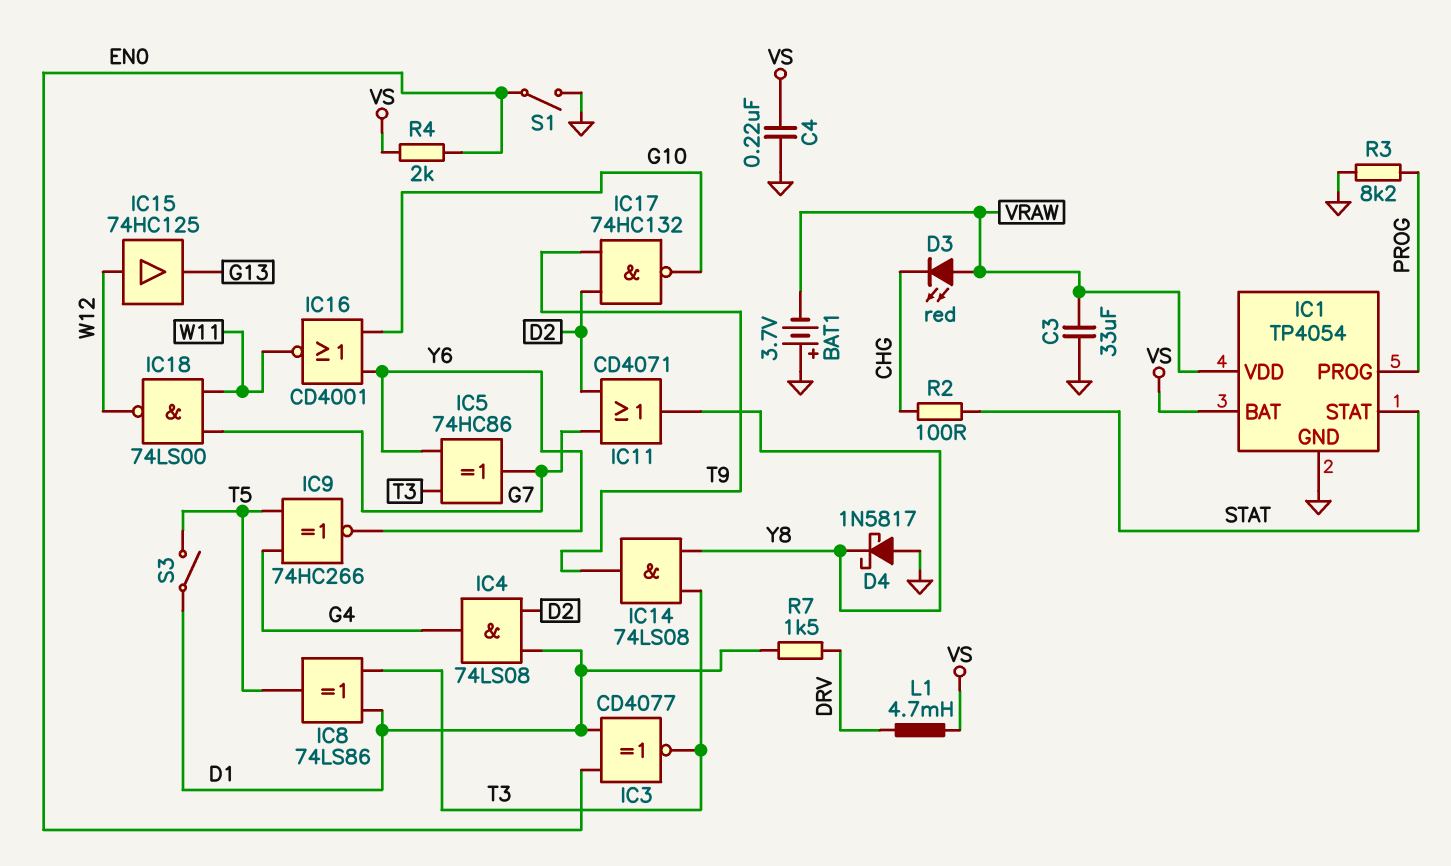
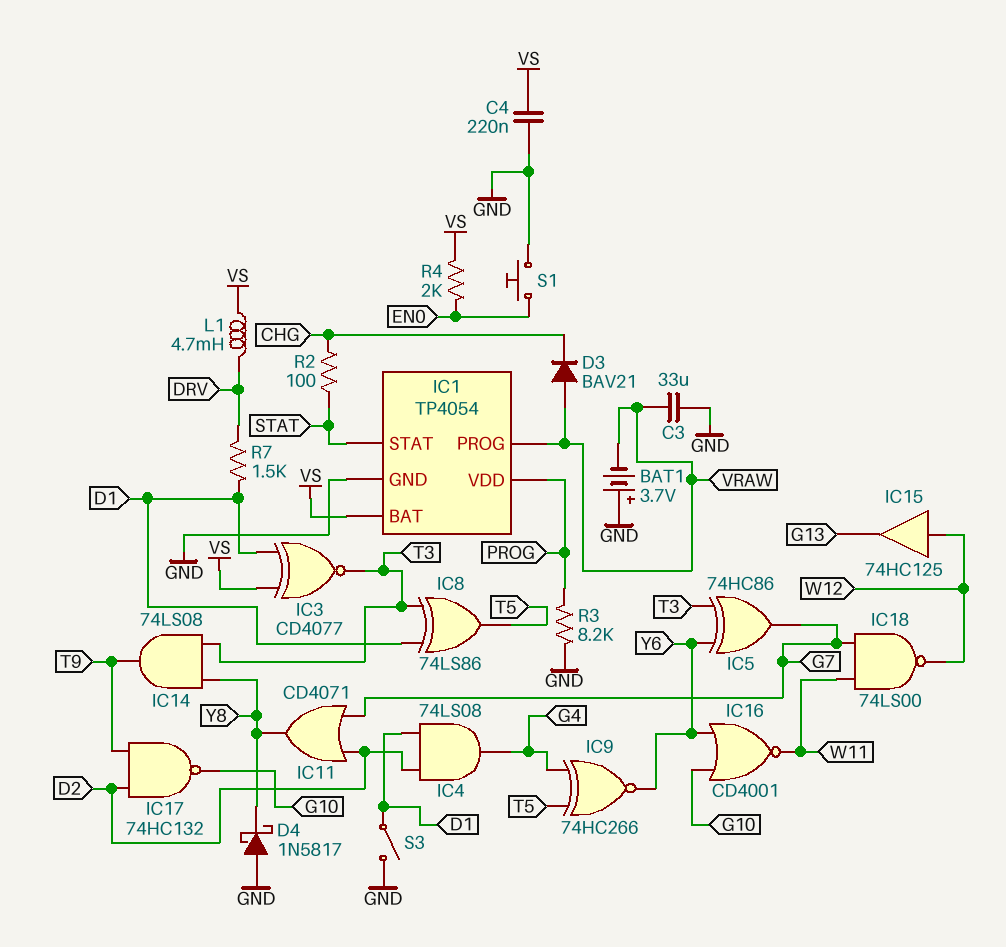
D3: LED red (A VRAW, K CHG) -> diode BAV21 (A VRAW, K CHG)
IC1 pin PROG: PROG -> VRAW
IC1 pin VDD: VRAW -> PROG
IC3: XNOR CD4077 (in D1, in EN0, out T3) -> XNOR CD4077 (in D1, in VS, out T3)
S1: switch (EN0, GND) -> button (EN0, GND)
S3: switch (D1, T5) -> switch (D1, GND)

